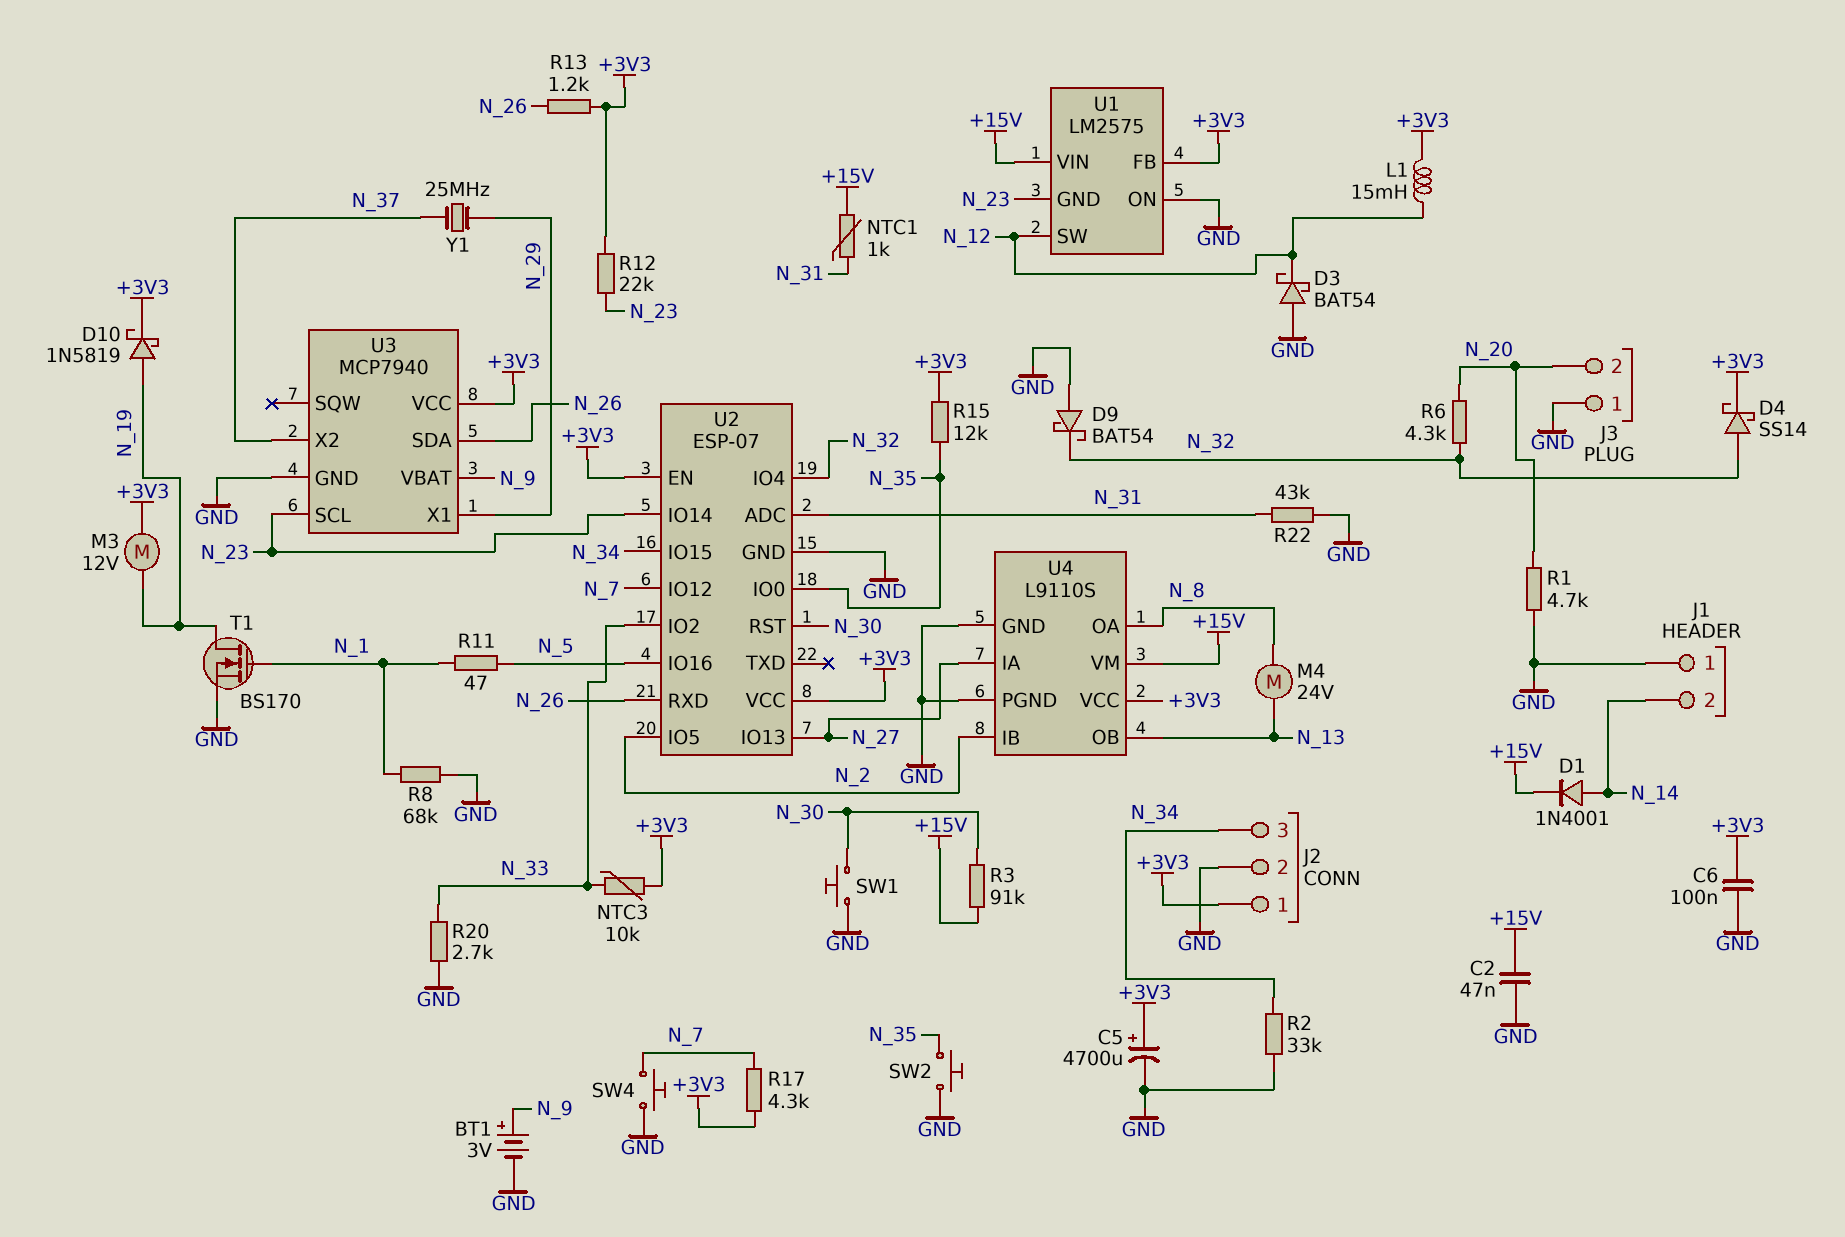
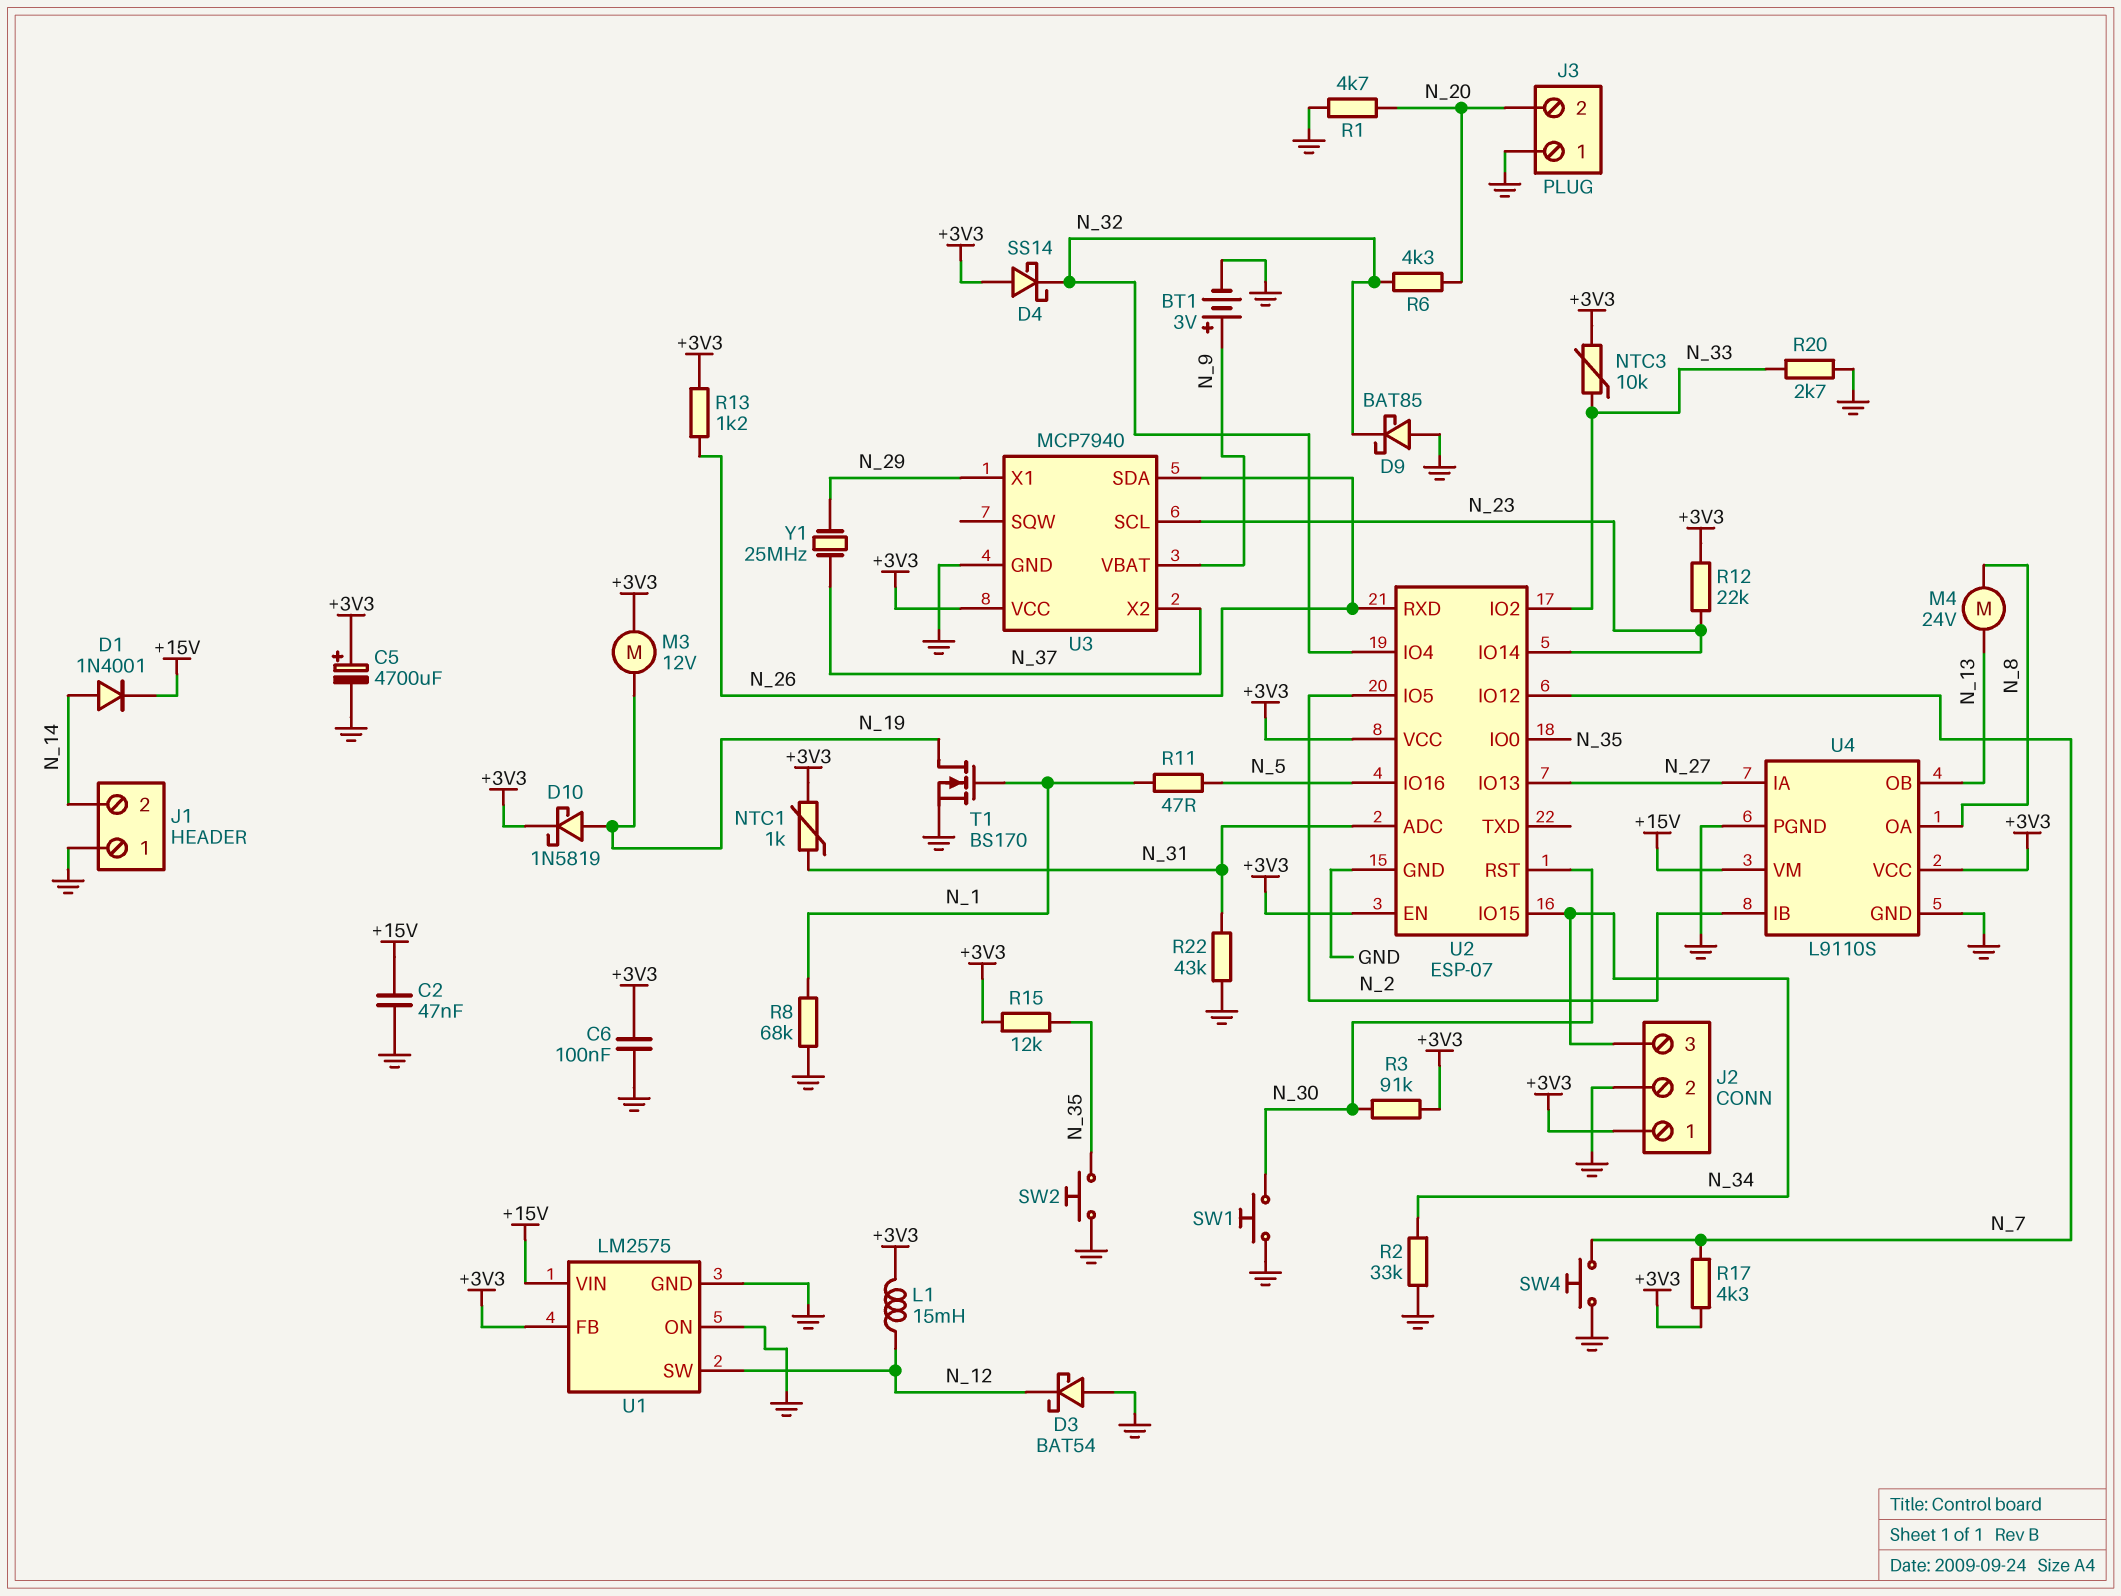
D4: schottky SS14 (A N_32, K +3V3) -> schottky SS14 (A +3V3, K N_32)
D9: schottky BAT54 (A GND, K N_32) -> schottky BAT85 (A GND, K N_32)
NTC1: 1k (+15V, N_31) -> 1k (+3V3, N_31)
R3: 91k (+15V, N_30) -> 91k (+3V3, N_30)
U1 pin GND: N_23 -> GND

